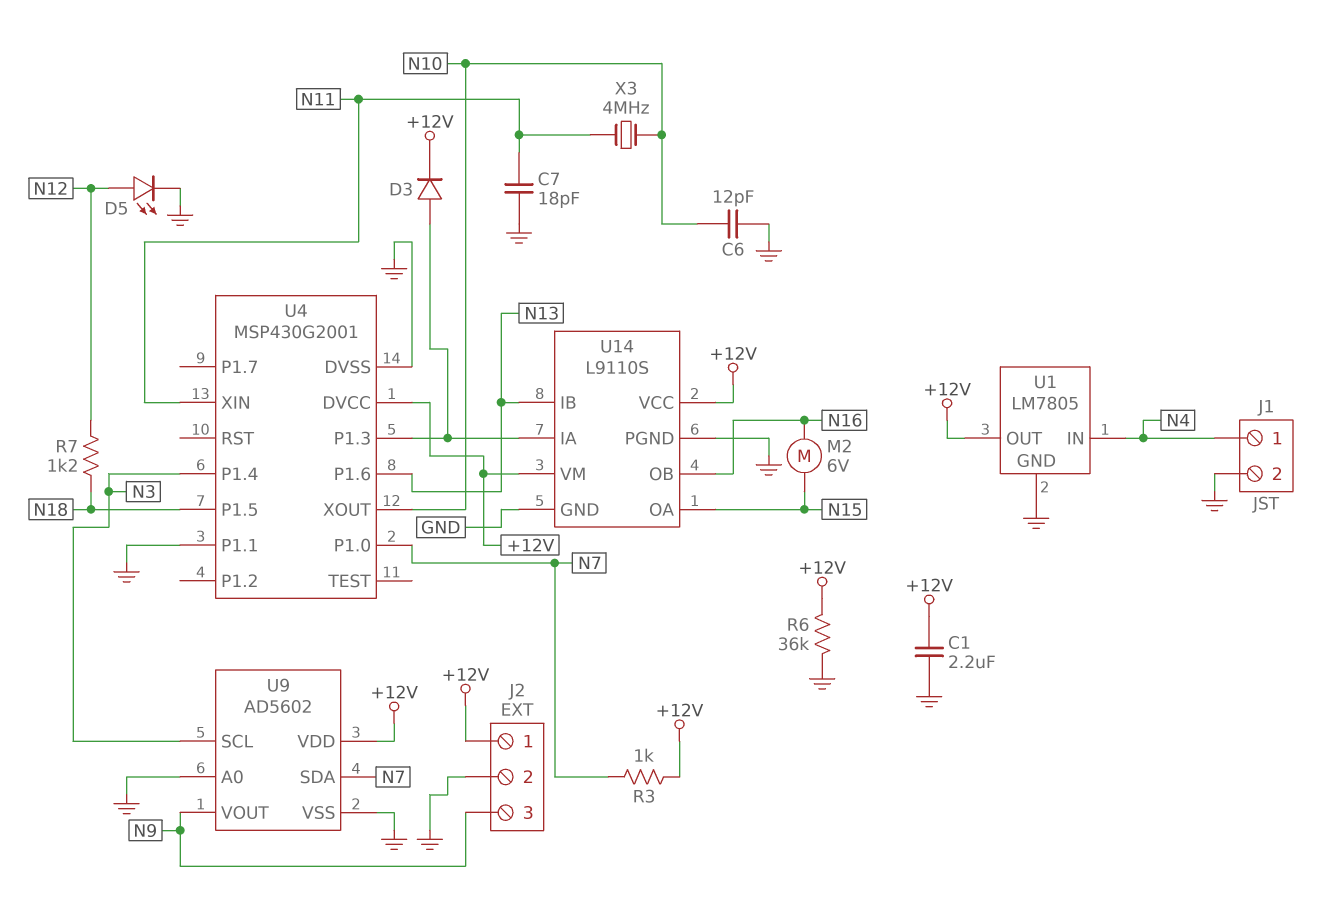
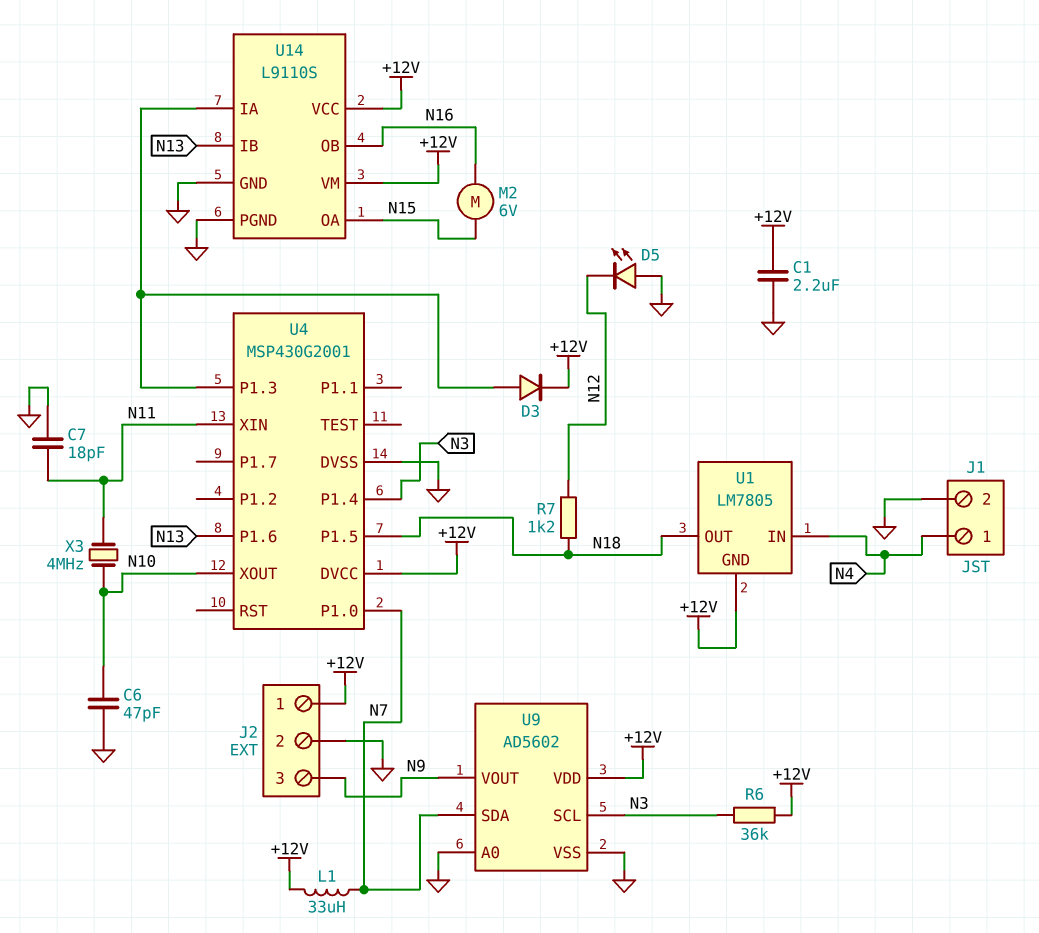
C6: 12pF (GND, N10) -> 47pF (GND, N10)
D5: LED (A N12, K GND) -> LED (A GND, K N12)
L1: none -> 33uH (+12V, N7)
R3: 1k (+12V, N7) -> none
R6: 36k (+12V, GND) -> 36k (+12V, N3)
U1 pin GND: GND -> +12V
U1 pin OUT: +12V -> N18
U4 pin P1.1: GND -> none

